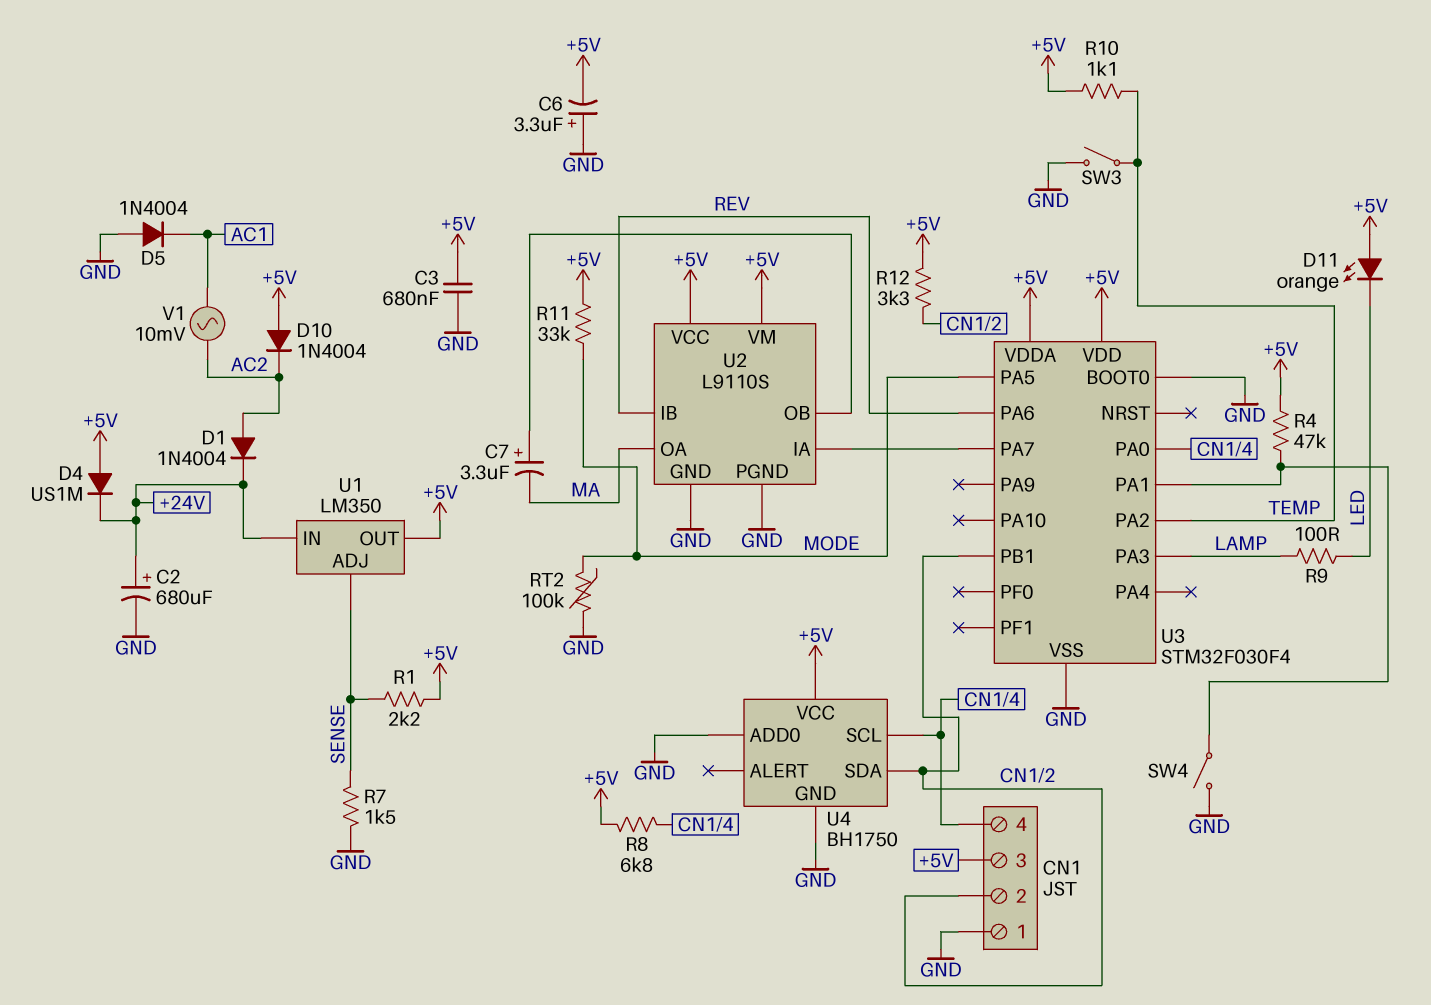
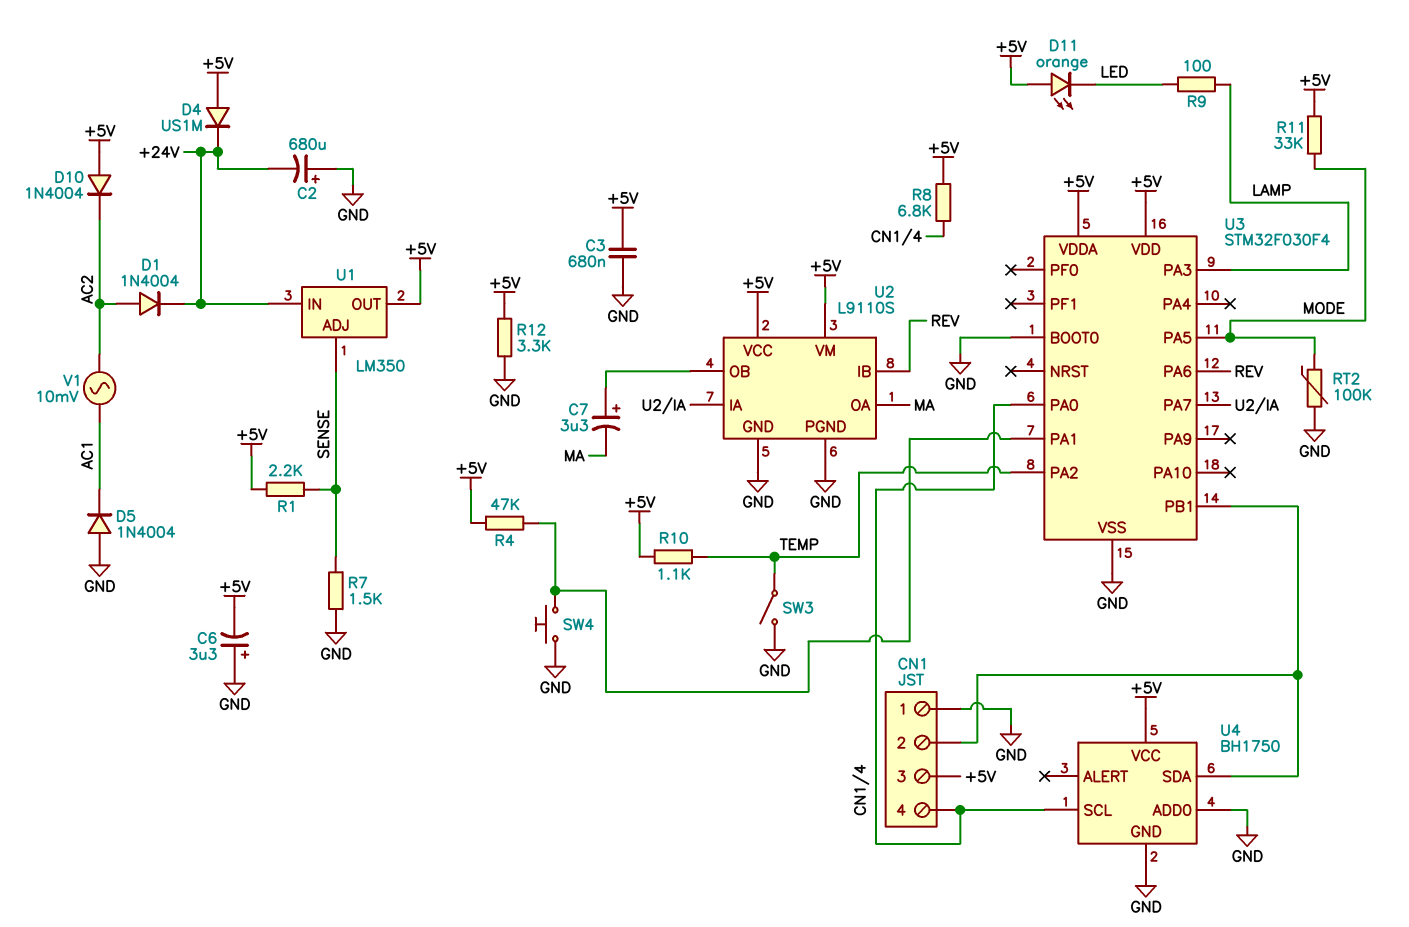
C2: 680uF (plus +24V, minus GND) -> 680uF (plus GND, minus +24V)
R12: 3.3k (+5V, CN1/2) -> 3.3k (+5V, GND)
SW4: switch (GND, U3/PA1) -> button (GND, U3/PA1)

